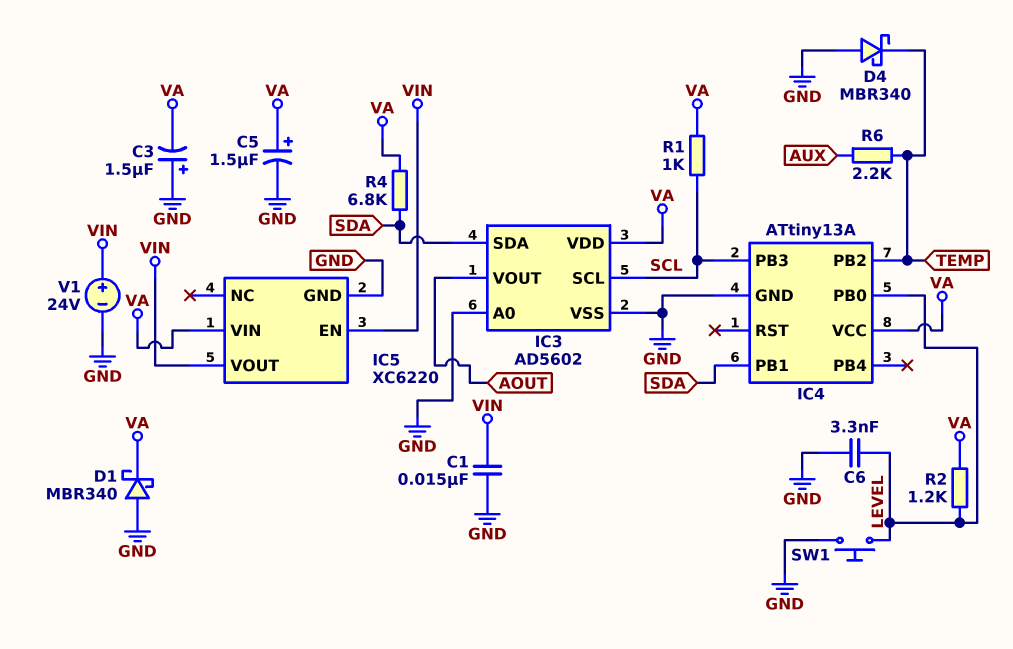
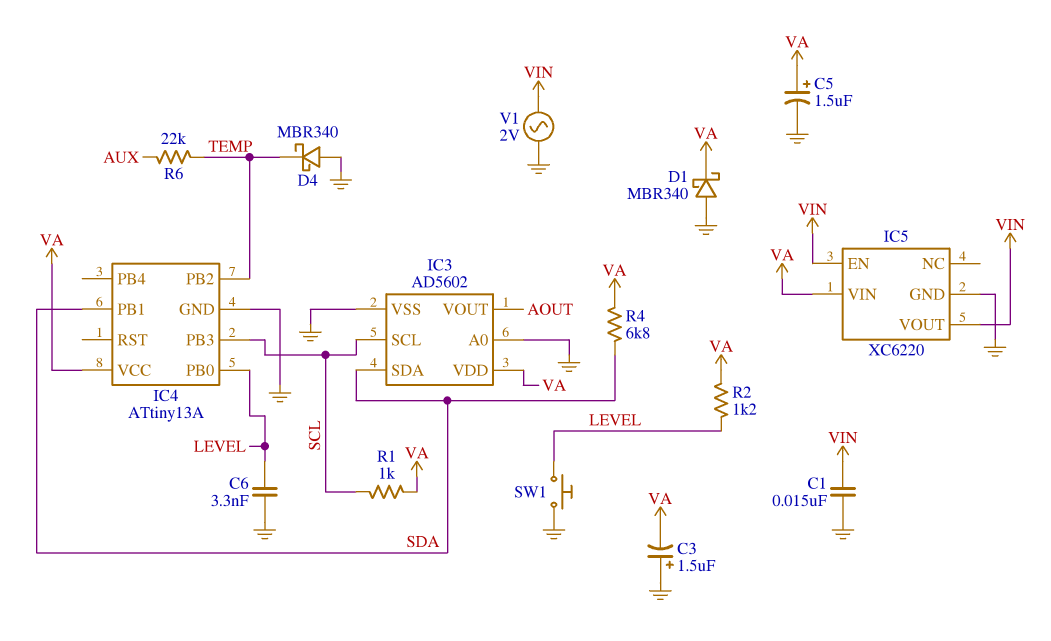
R6: 2.2k (AUX, TEMP) -> 22k (AUX, TEMP)
V1: 24V (plus VIN, minus GND) -> AC 2V (GND, VIN)

